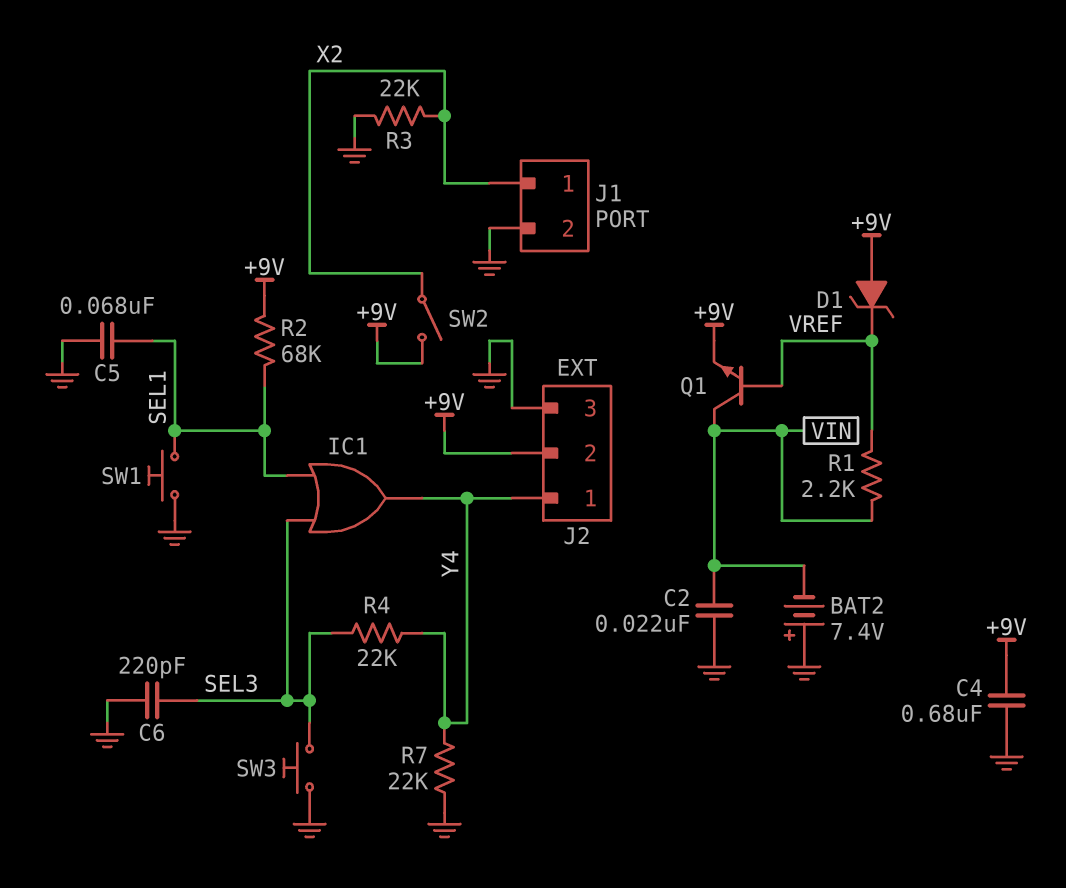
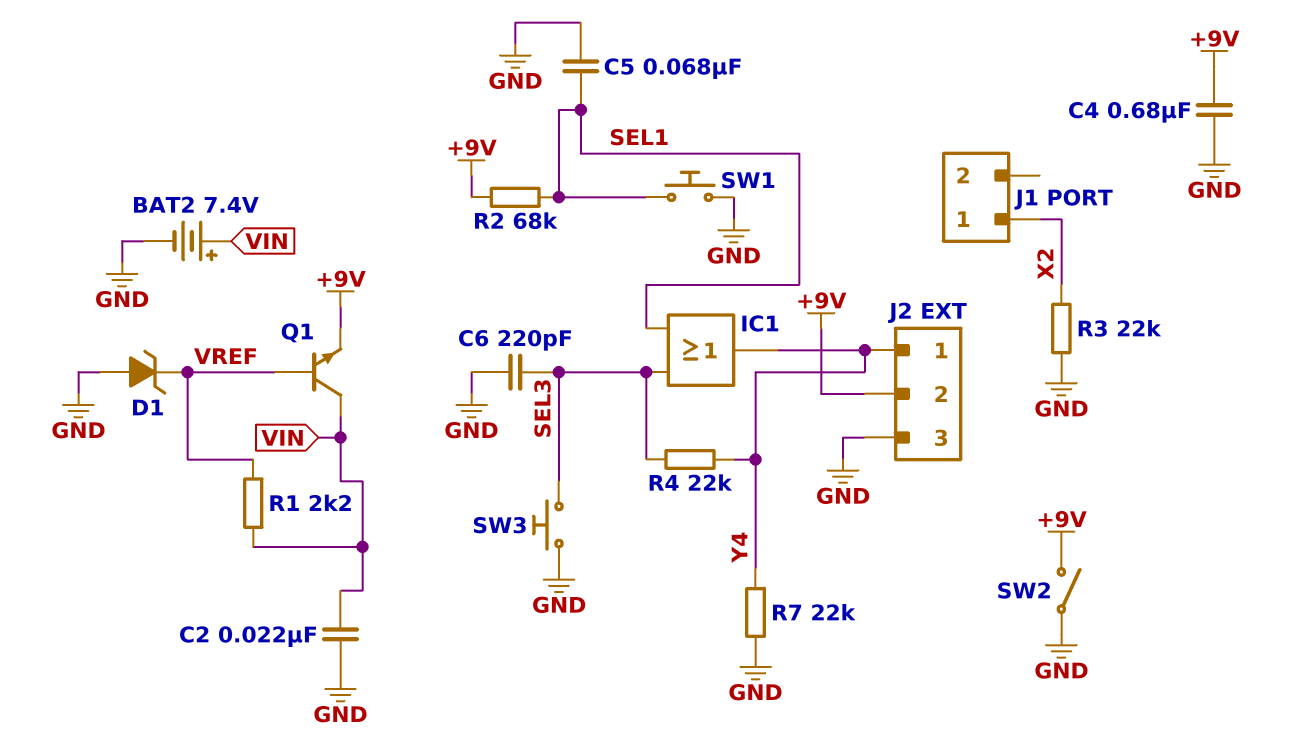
BAT2: 7.4V (plus GND, minus VIN) -> 7.4V (plus VIN, minus GND)
D1: zener (A +9V, K VREF) -> zener (A GND, K VREF)
J1 pin 2: GND -> none
SW2: switch (+9V, X2) -> switch (+9V, GND)

